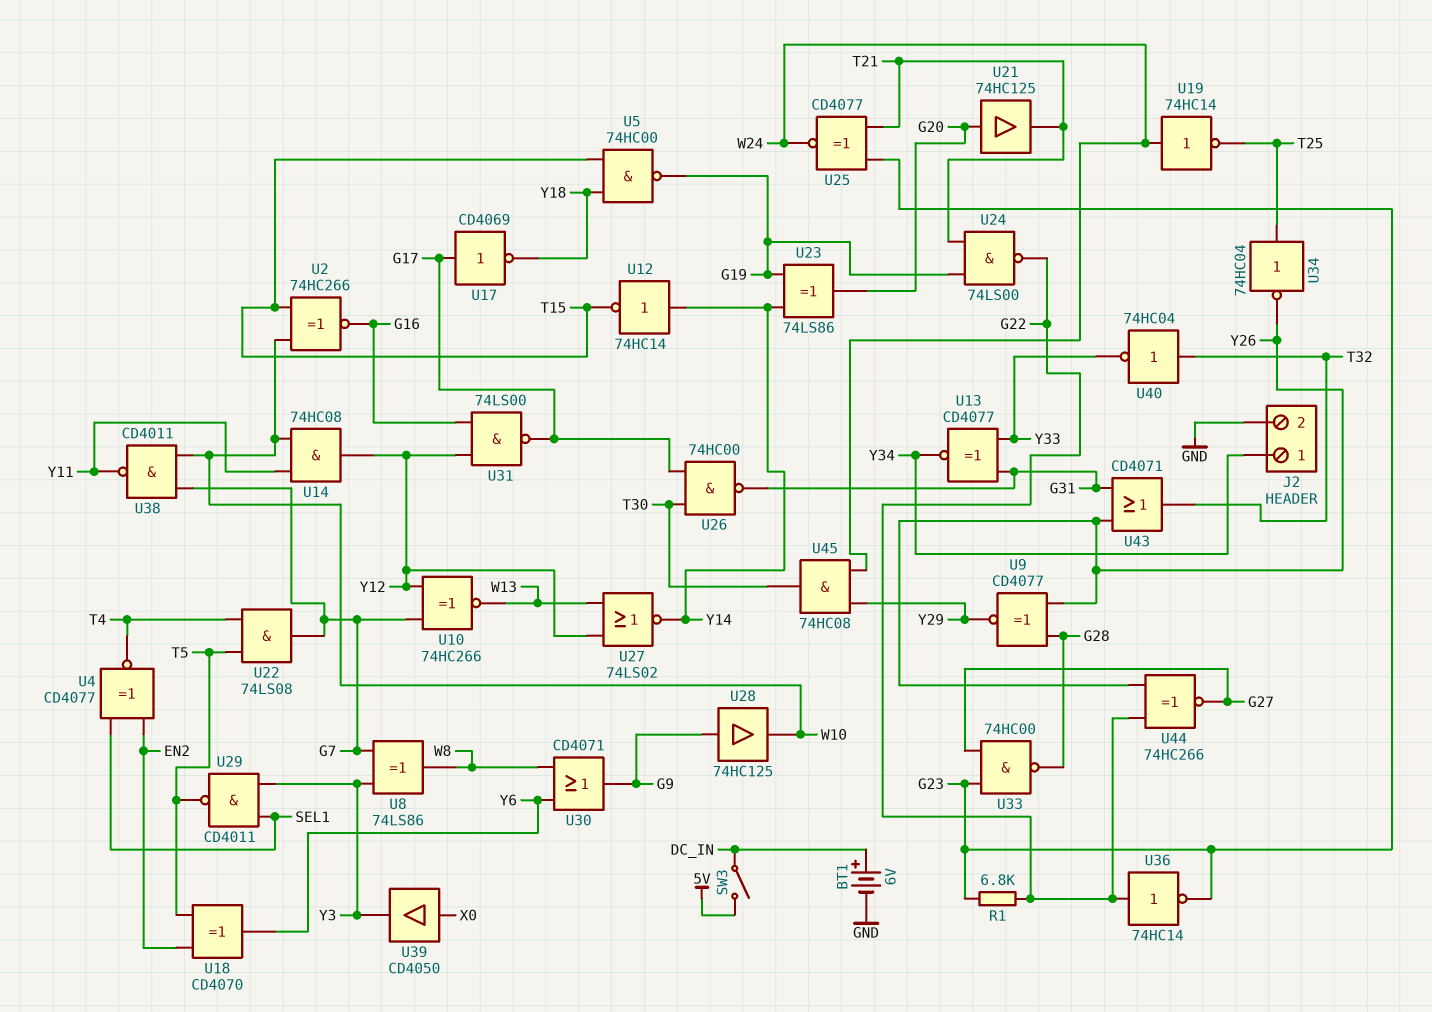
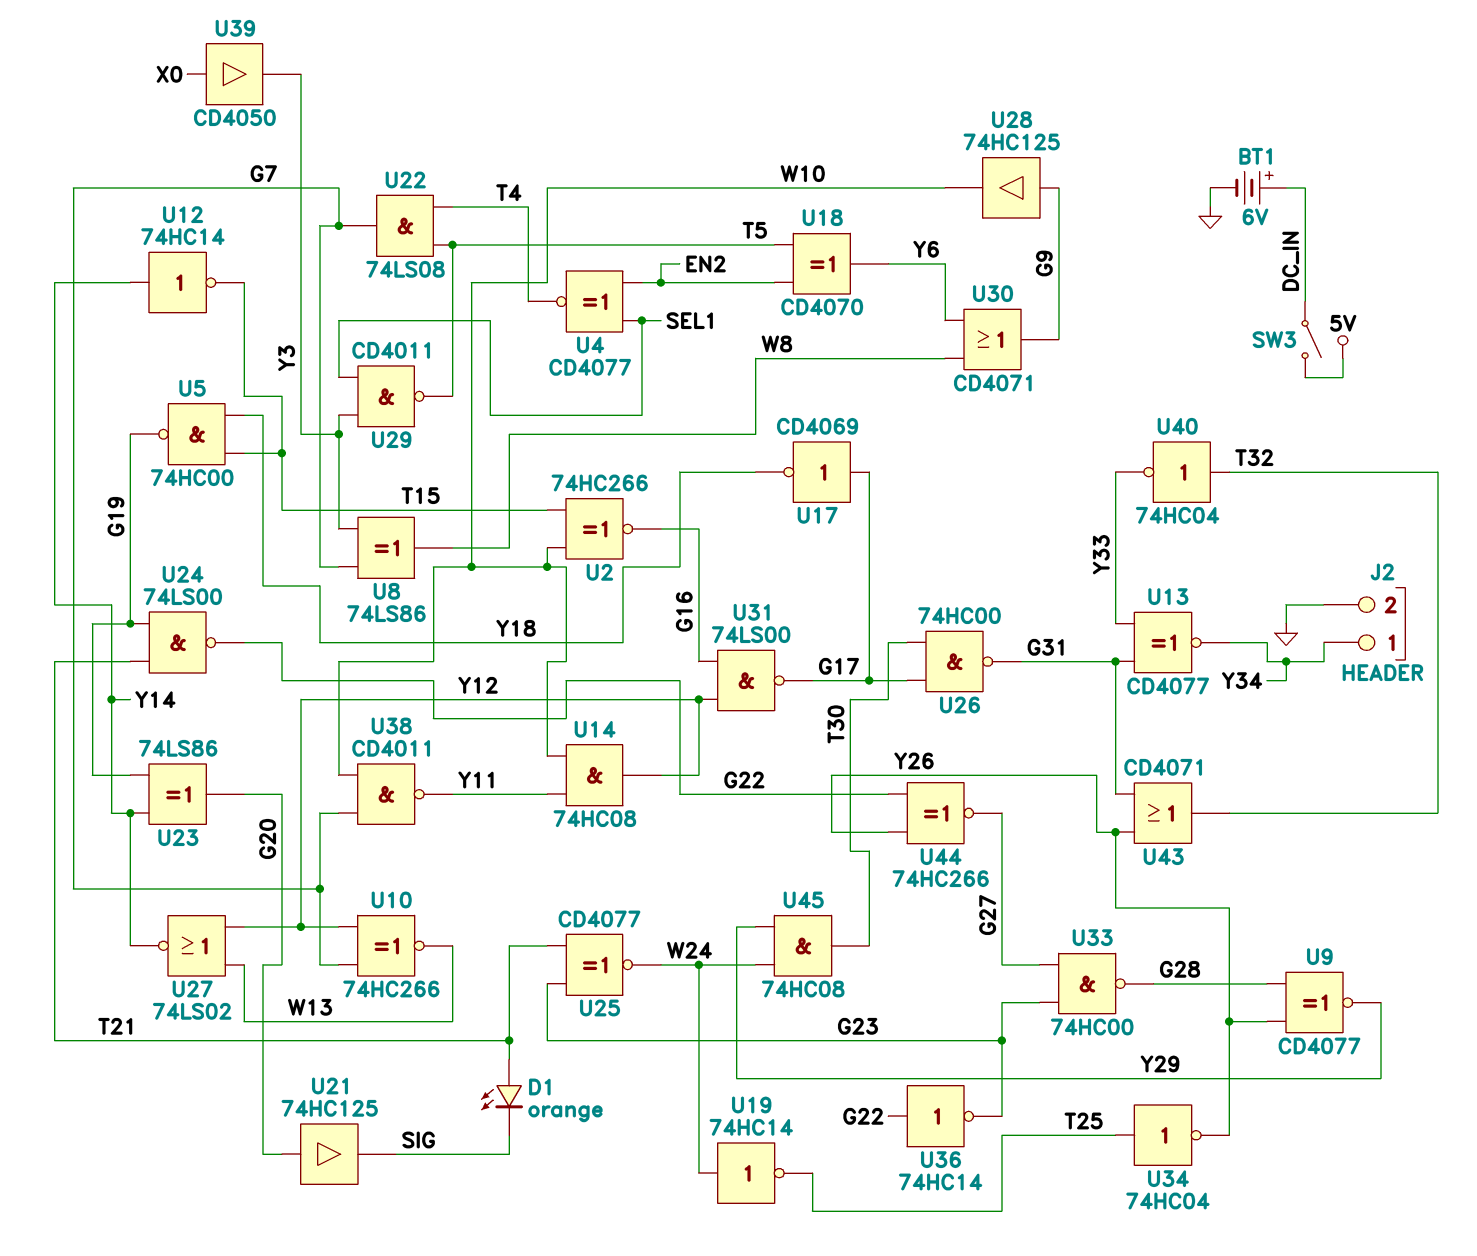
D1: none -> LED orange (A T21, K SIG)
R1: 6.8k (G22, G23) -> none
U21: buffer 74HC125 (in G20, out T21) -> buffer 74HC125 (in G20, out SIG)

